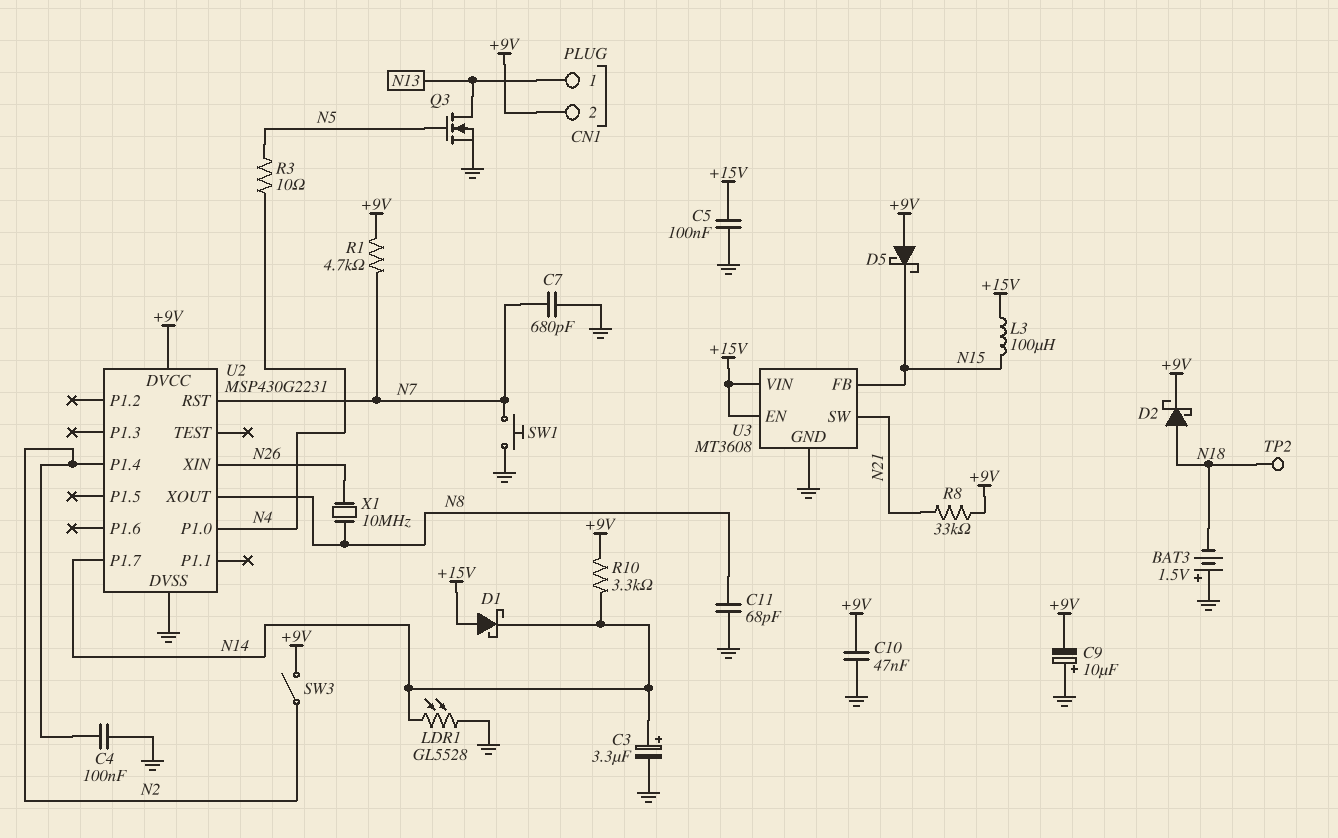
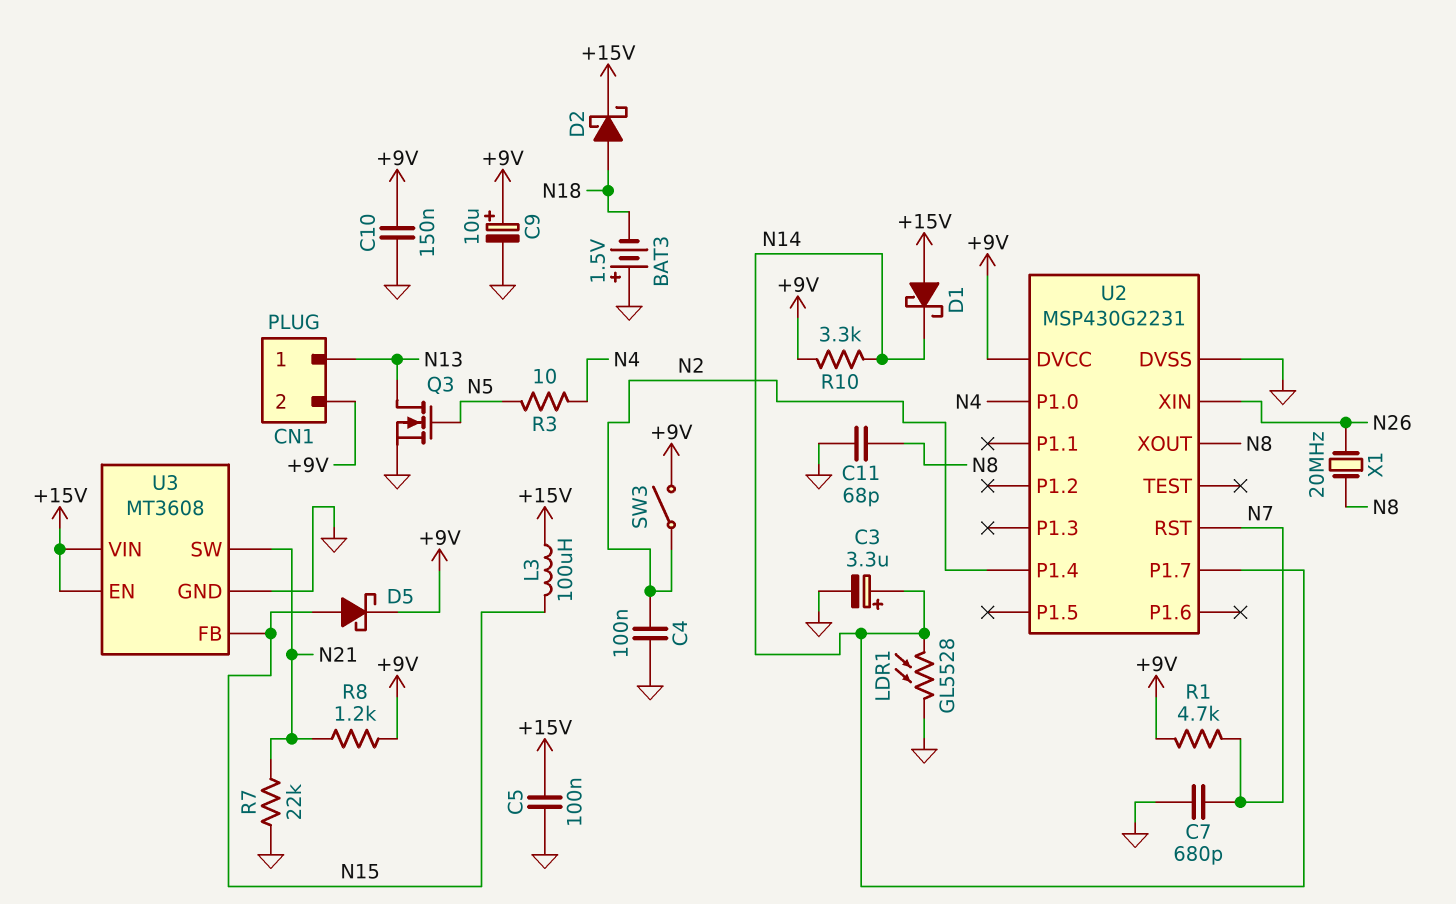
C9: 10uF (plus GND, minus +9V) -> 10uF (plus +9V, minus GND)
C10: 47nF (+9V, GND) -> 150nF (+9V, GND)
D2: schottky (A N18, K +9V) -> schottky (A N18, K +15V)
D5: schottky (A +9V, K N15) -> schottky (A N15, K +9V)
R7: none -> 22k (GND, N21)
R8: 33k (+9V, N21) -> 1.2k (+9V, N21)
SW1: button (GND, N7) -> none
TP2: test point (N18) -> none
X1: 10MHz (N8, N26) -> 20MHz (N8, N26)

